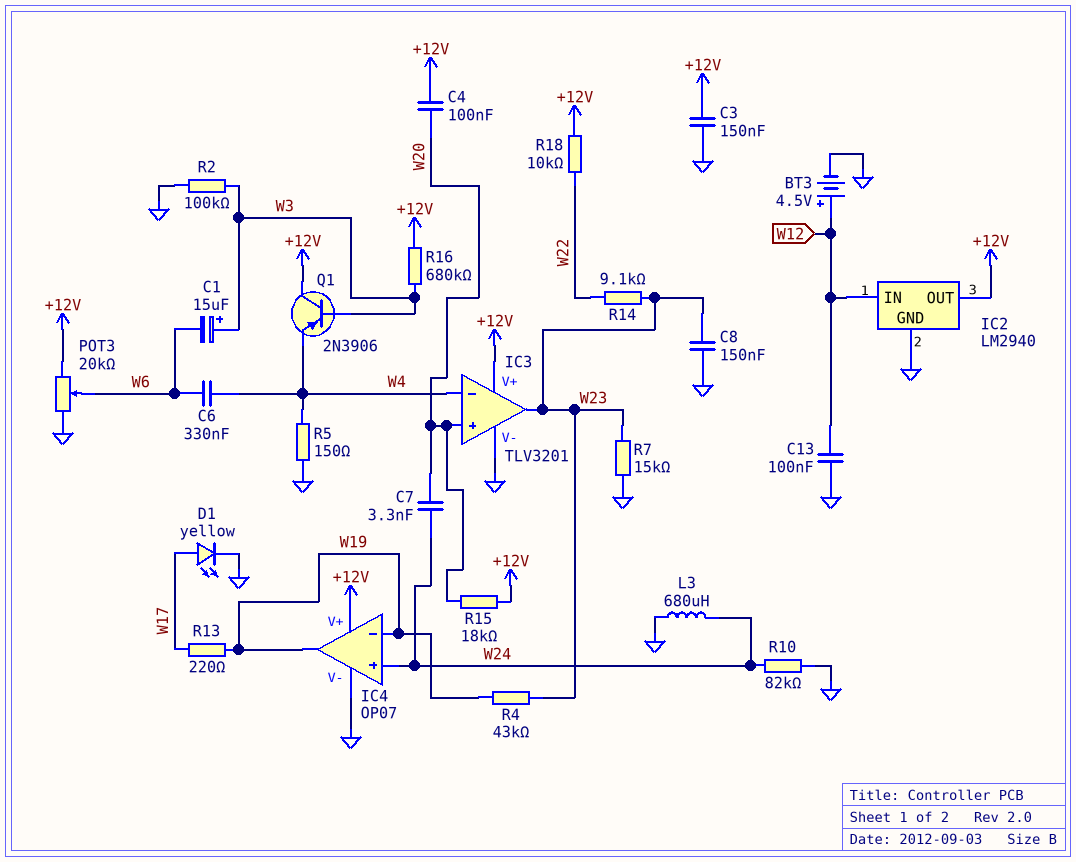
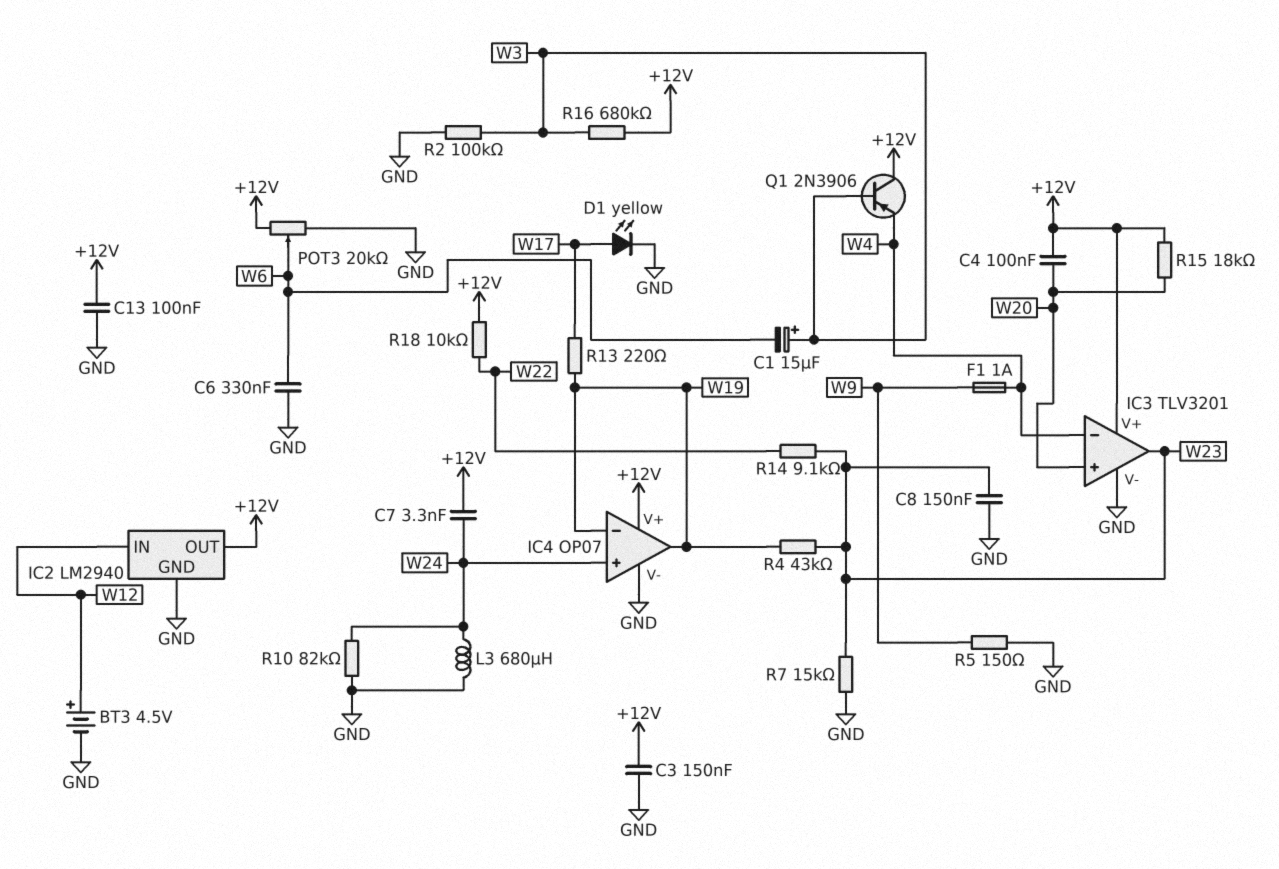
C6: 330nF (W4, W6) -> 330nF (GND, W6)
C7: 3.3nF (W20, W24) -> 3.3nF (+12V, W24)
C13: 100nF (GND, W12) -> 100nF (+12V, GND)
F1: none -> 1A (W4, W9)
R5: 150 (GND, W4) -> 150 (GND, W9)

